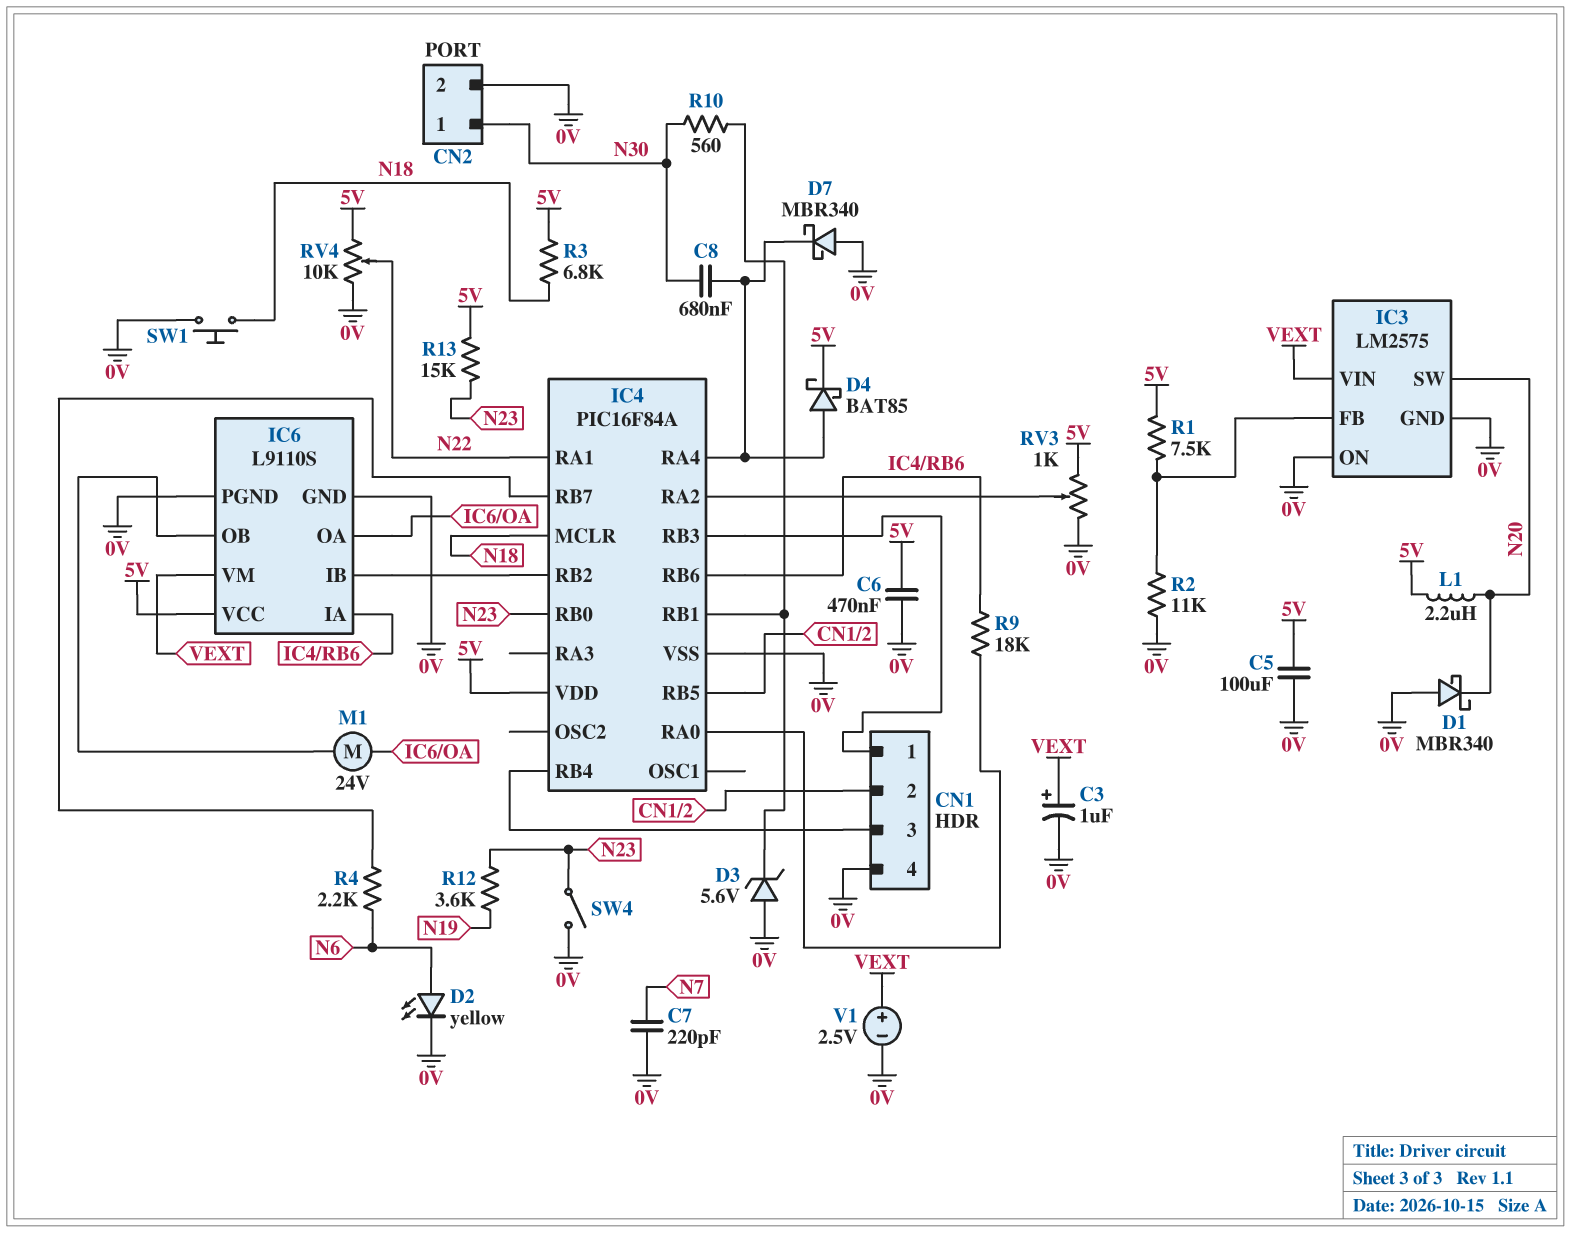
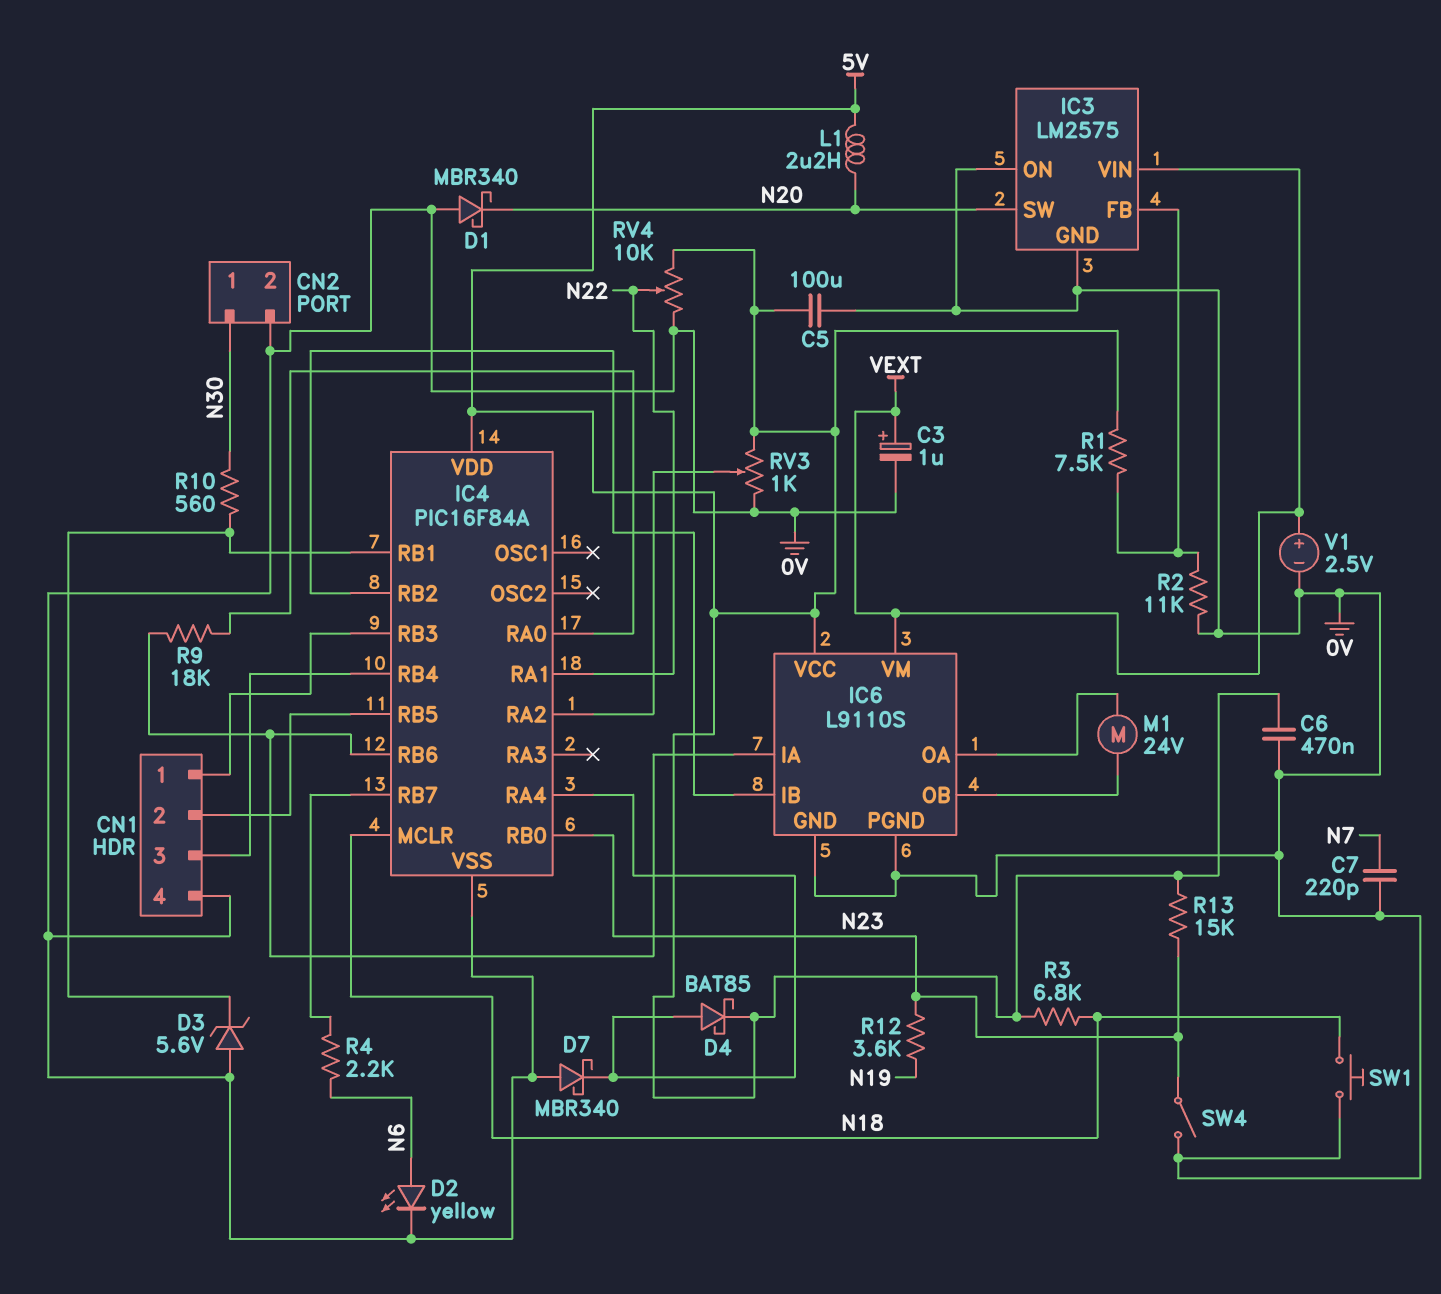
C8: 680nF (IC4/RA4, N30) -> none

